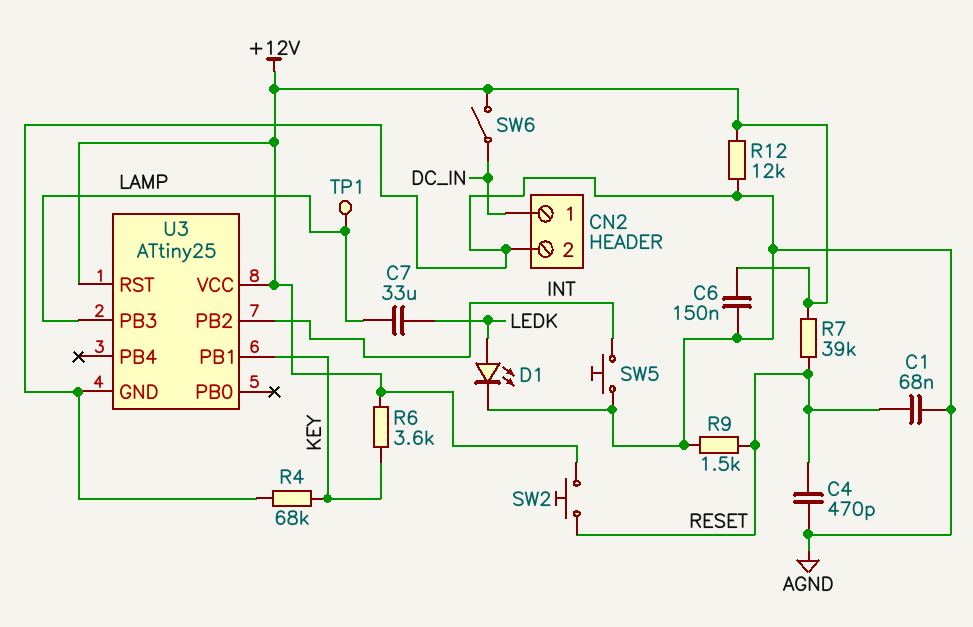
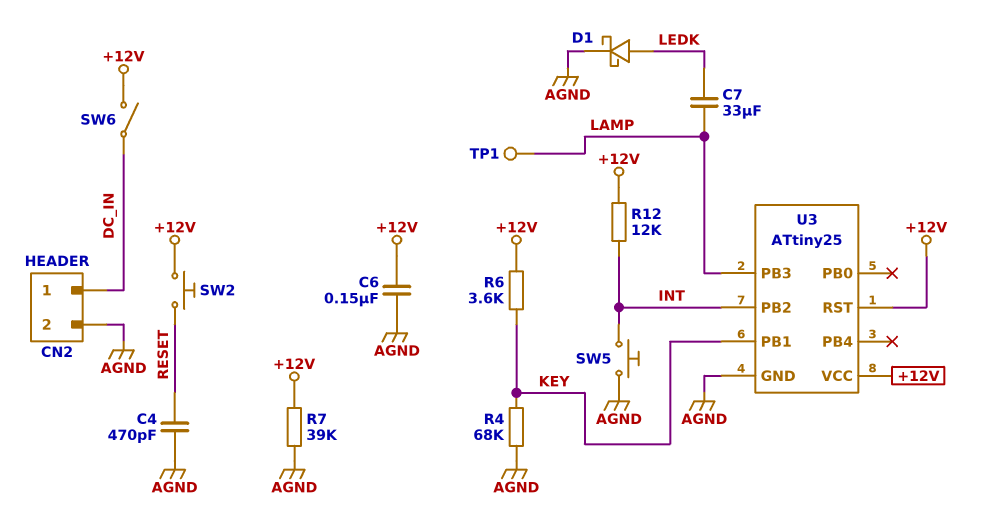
C1: 68nF (AGND, RESET) -> none
D1: LED (A LEDK, K AGND) -> schottky (A LEDK, K AGND)
R7: 39k (+12V, RESET) -> 39k (+12V, AGND)
R9: 1.5k (AGND, RESET) -> none
R12: 12k (+12V, AGND) -> 12k (+12V, INT)

